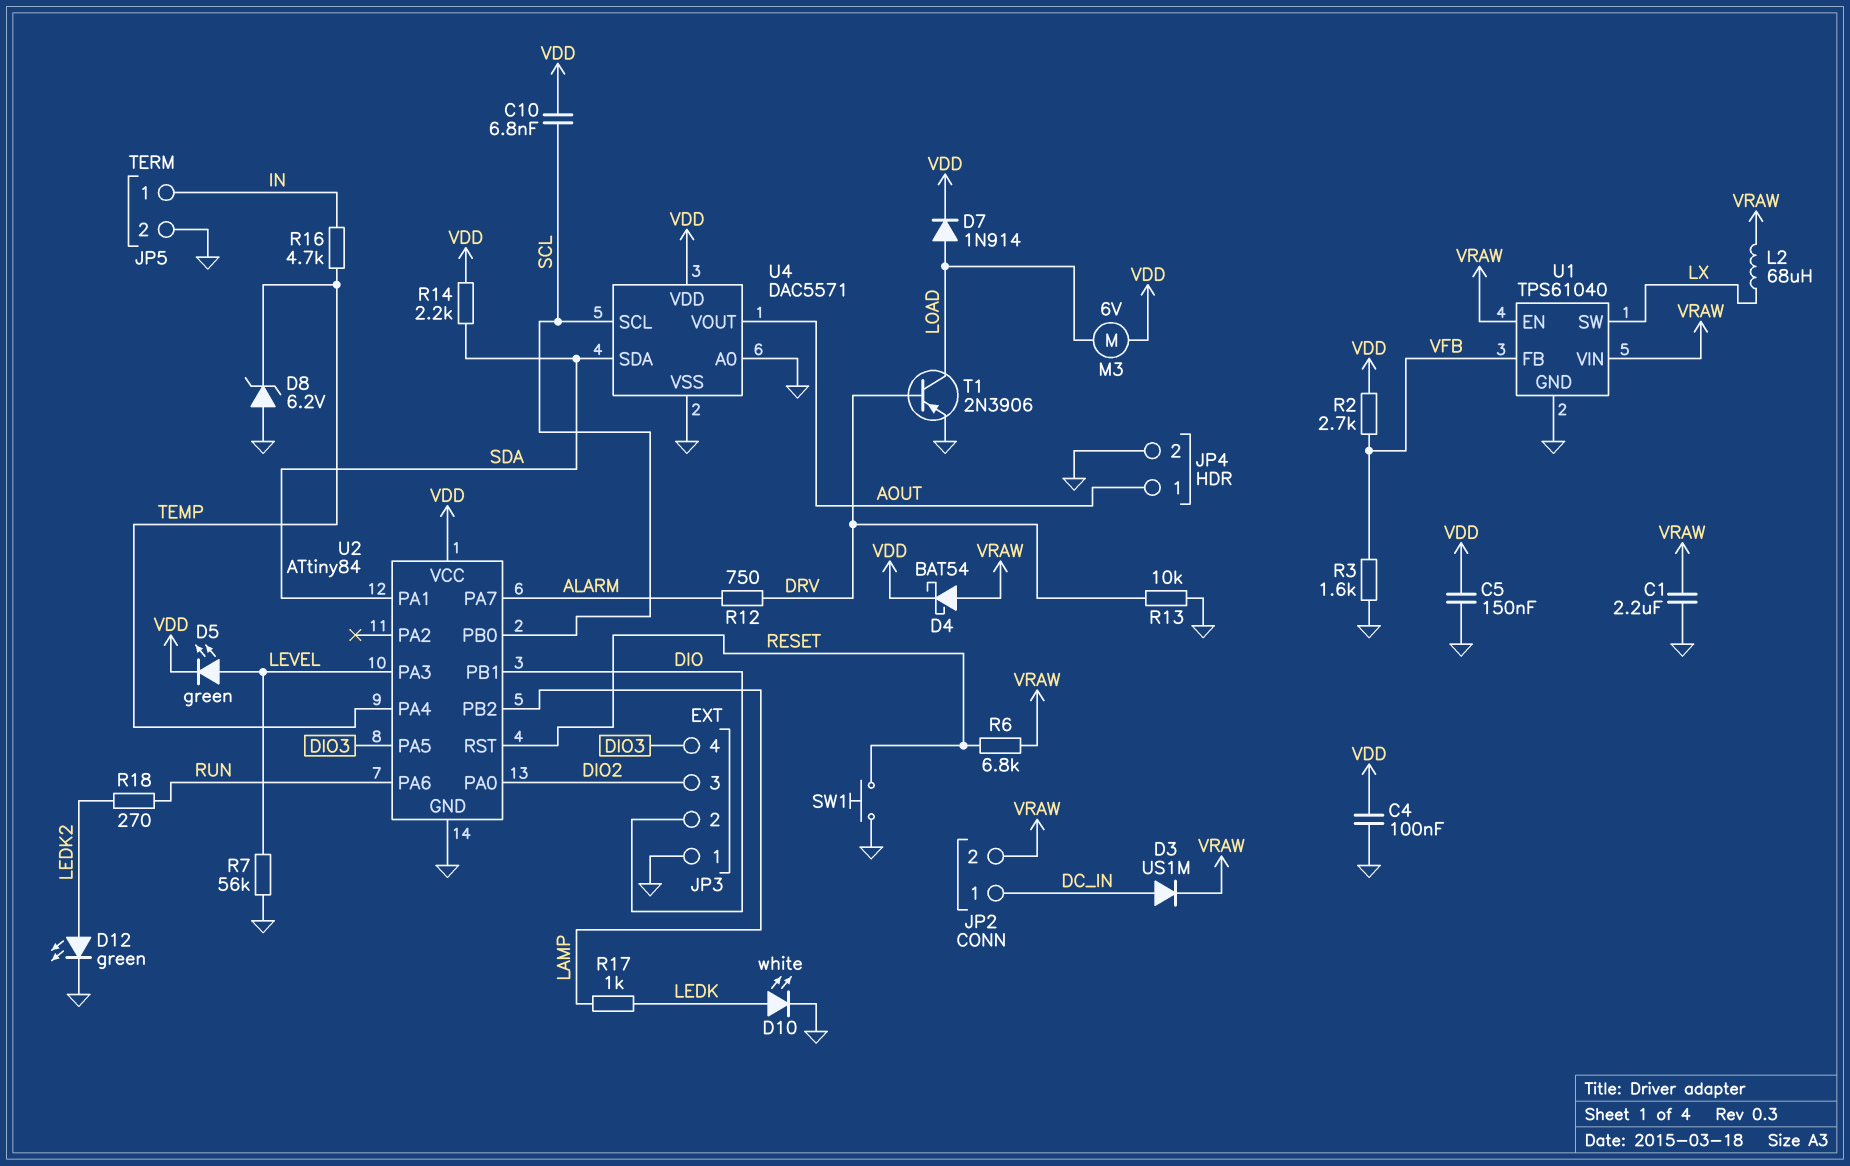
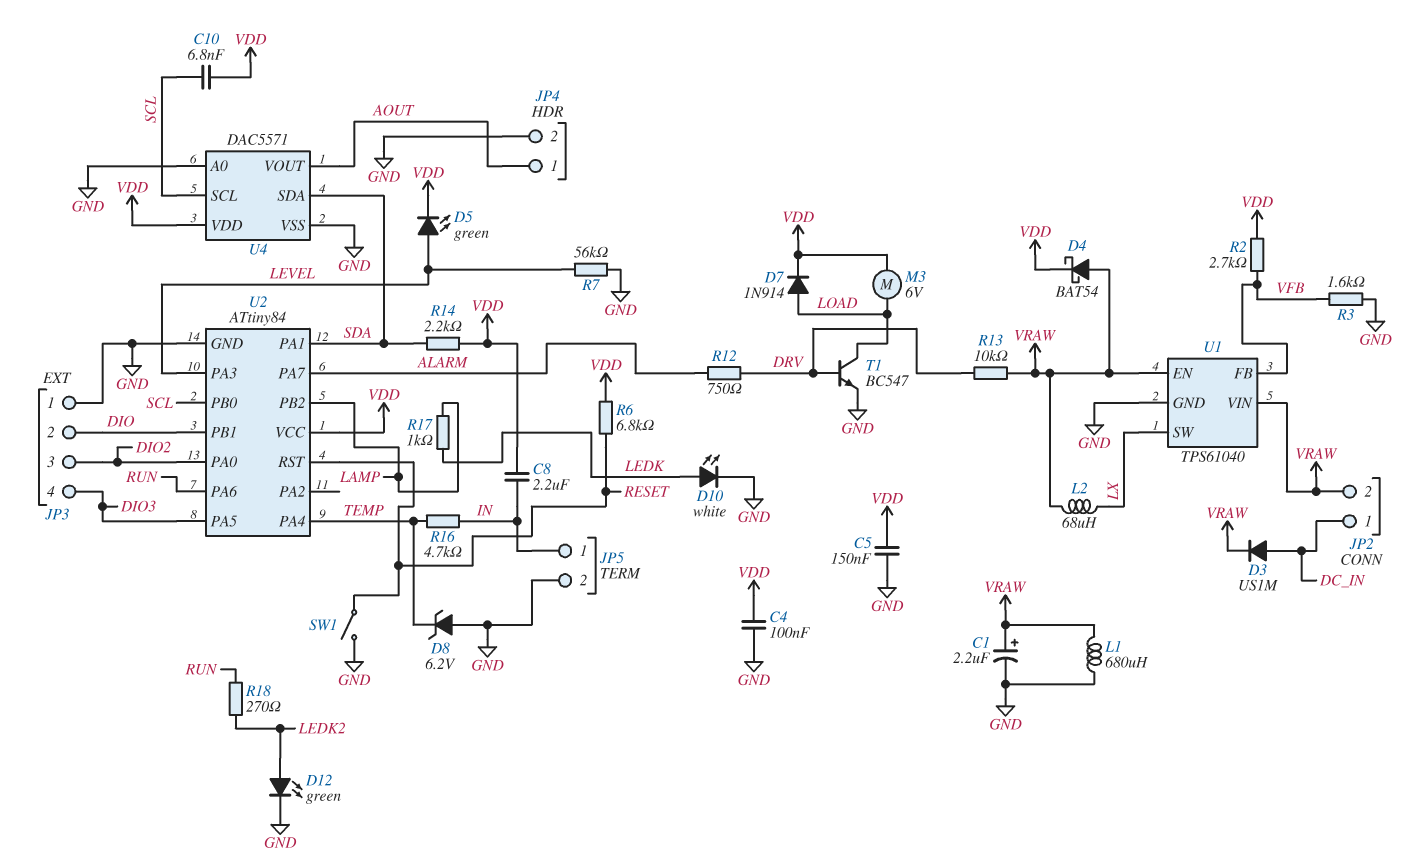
C1: 2.2uF (GND, VRAW) -> 2.2uF (plus VRAW, minus GND)
C8: none -> 2.2uF (IN, VDD)
L1: none -> 680uH (GND, VRAW)
R6: 6.8k (RESET, VRAW) -> 6.8k (RESET, VDD)
R13: 10k (DRV, GND) -> 10k (DRV, VRAW)
SW1: button (GND, RESET) -> switch (GND, RESET)
T1: PNP 2N3906 (B DRV, C LOAD, E GND) -> NPN BC547 (B DRV, C LOAD, E GND)

